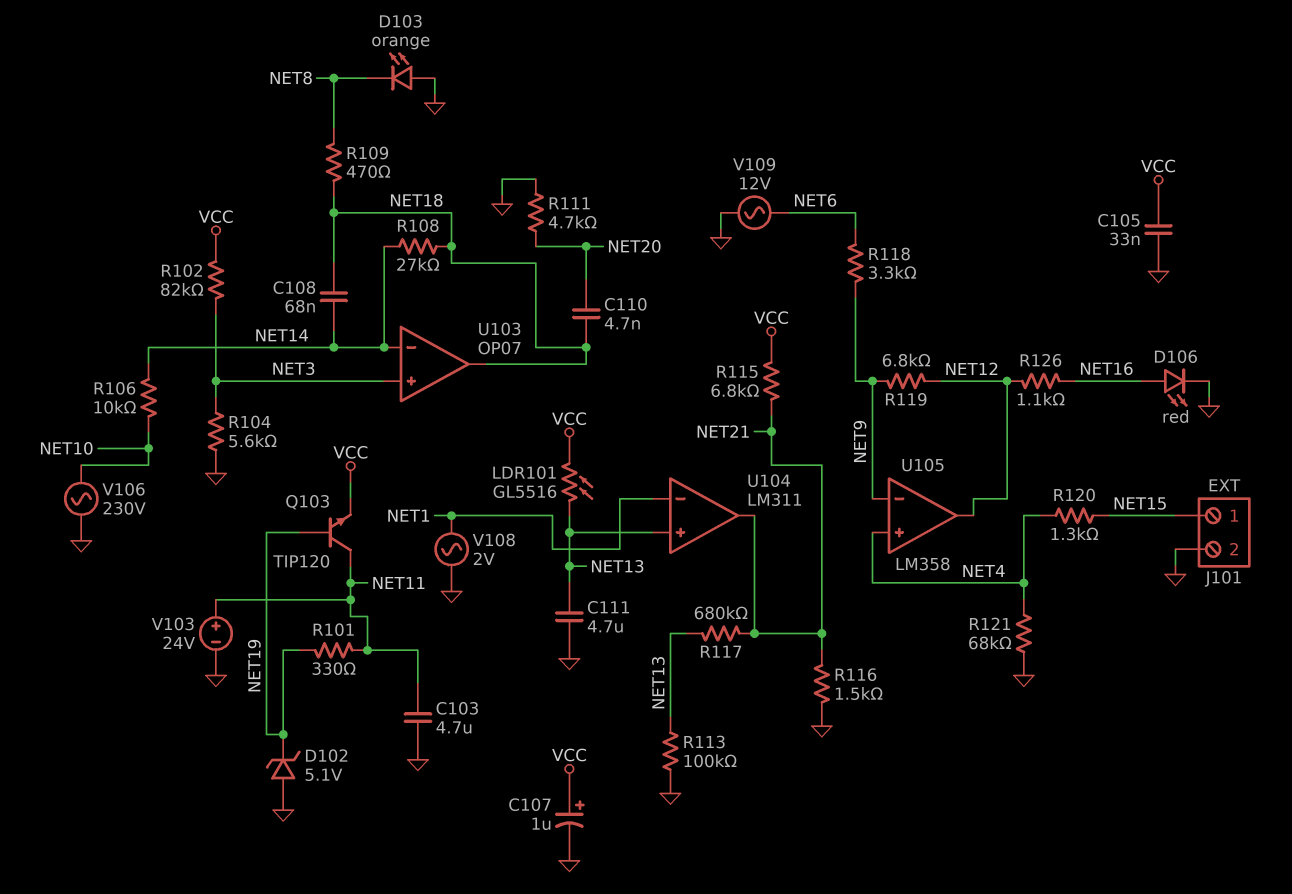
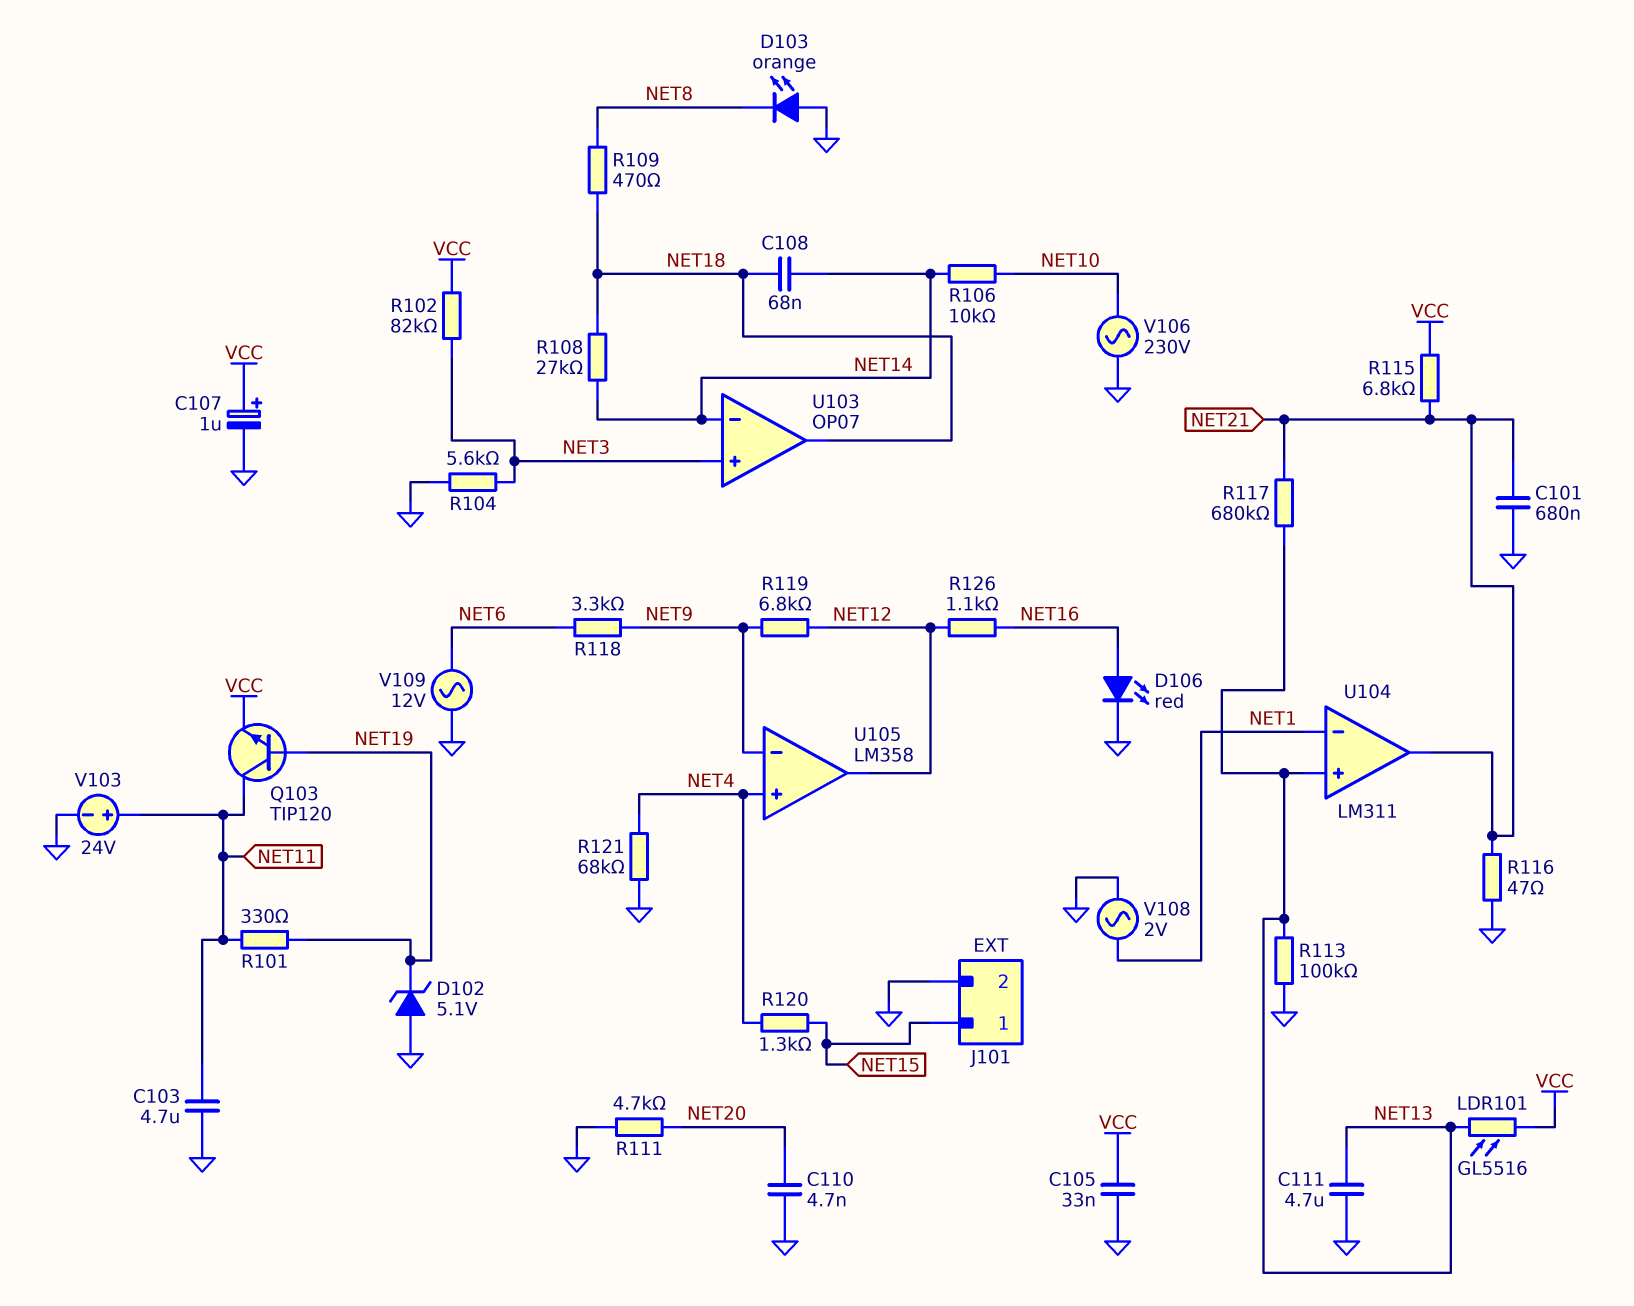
C101: none -> 680nF (GND, NET21)
C110: 4.7nF (NET18, NET20) -> 4.7nF (GND, NET20)
R116: 1.5k (GND, NET21) -> 47 (GND, NET21)

